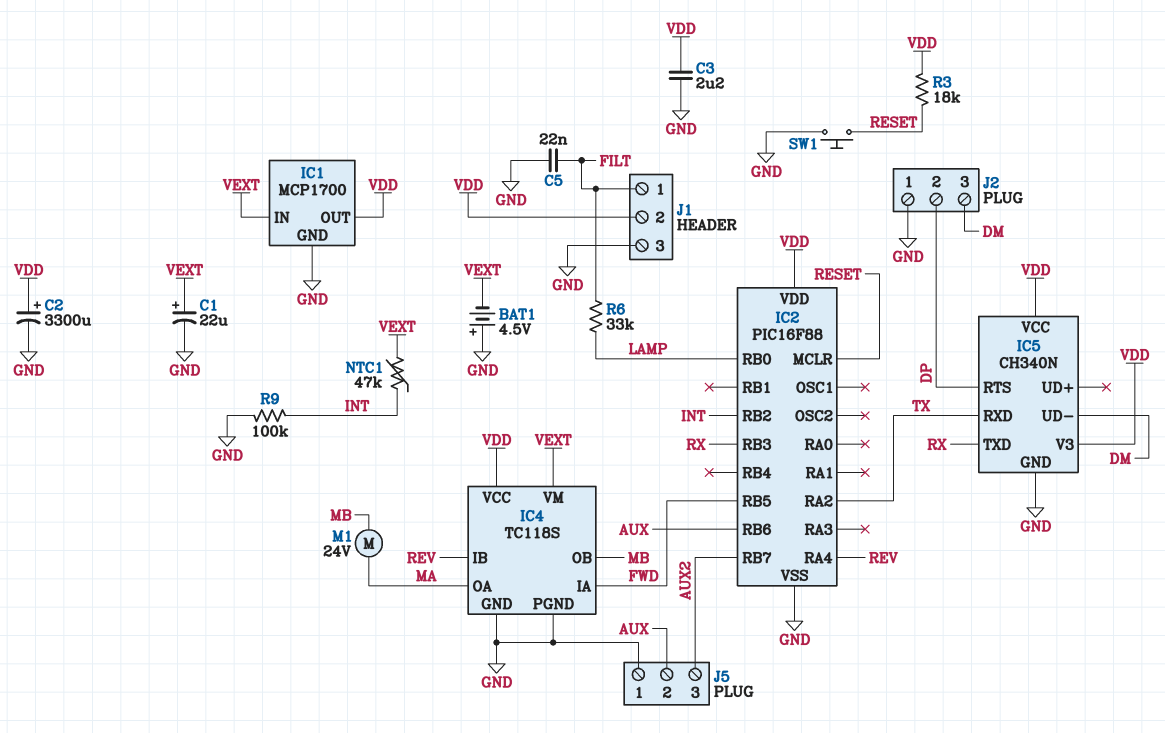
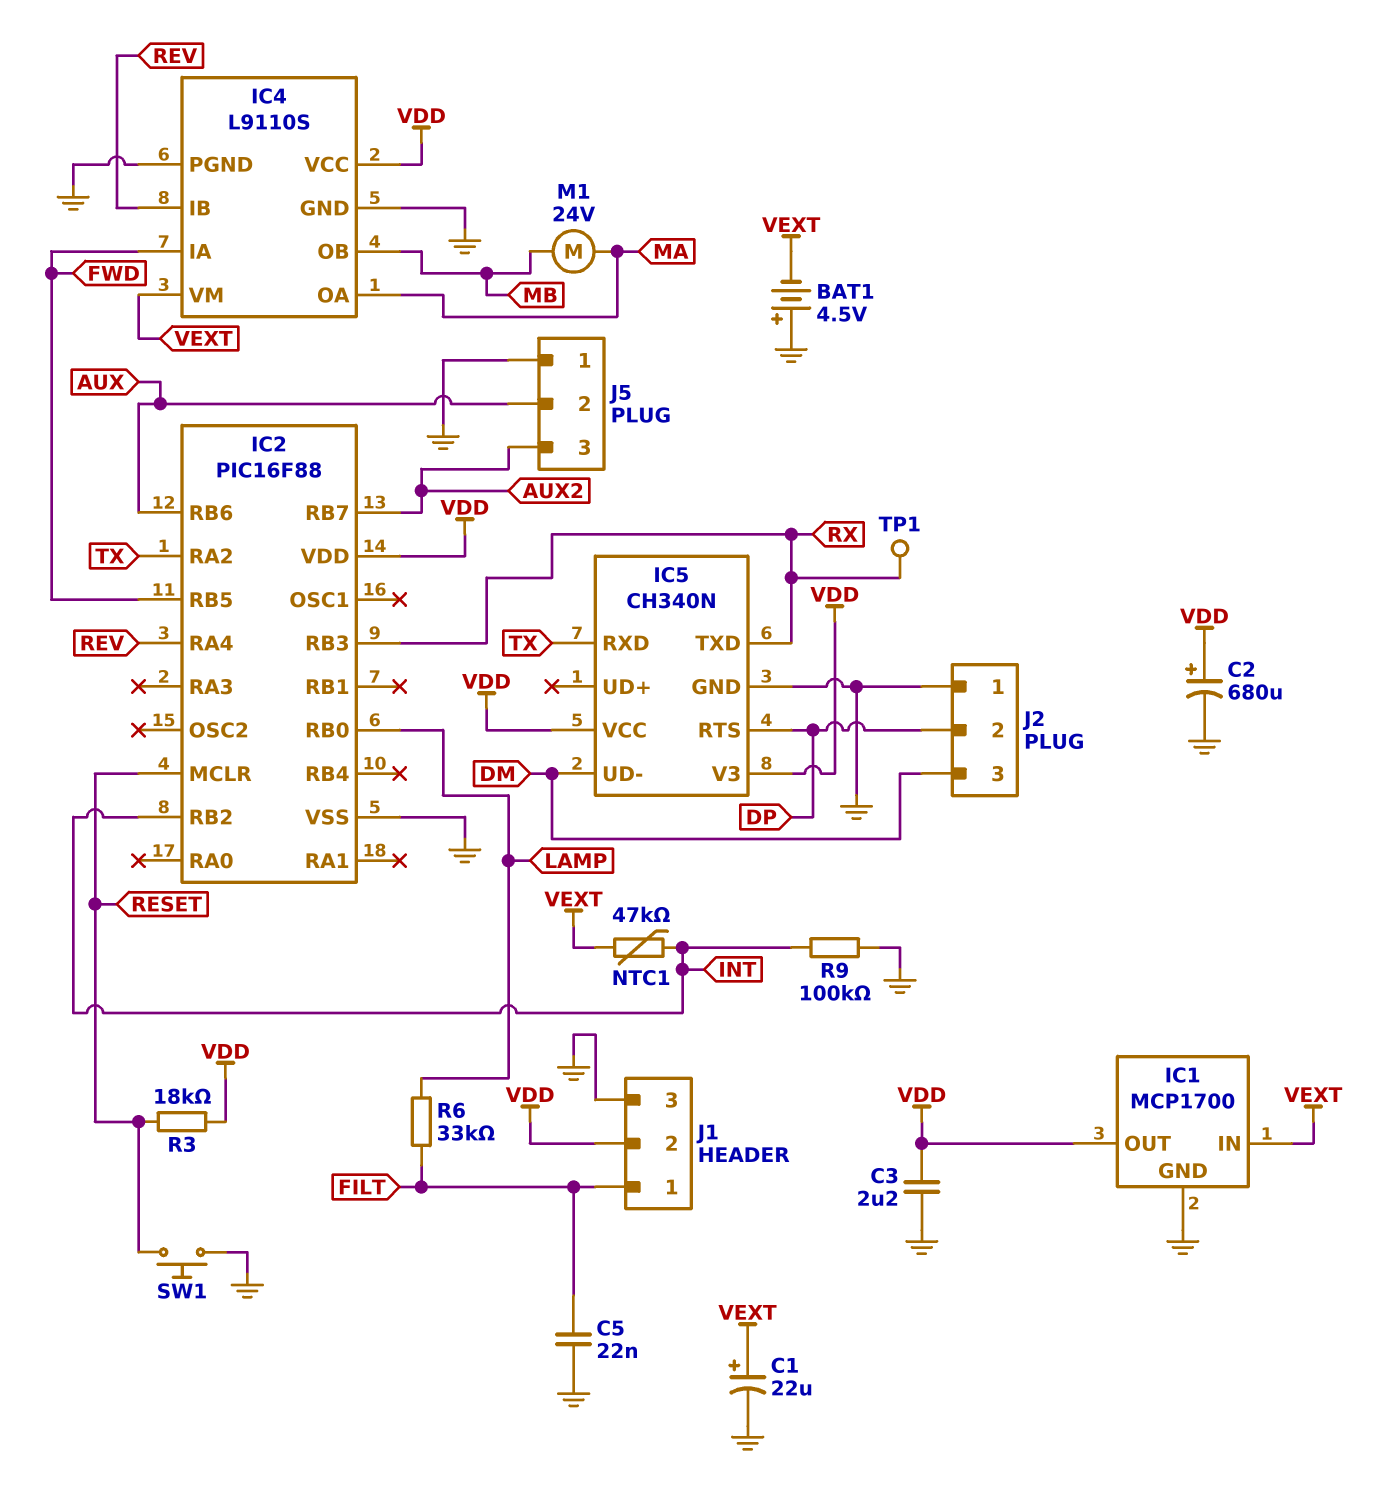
C2: 3300uF (plus VDD, minus GND) -> 680uF (plus VDD, minus GND)
IC4: TC118S -> L9110S
TP1: none -> test point (RX)

